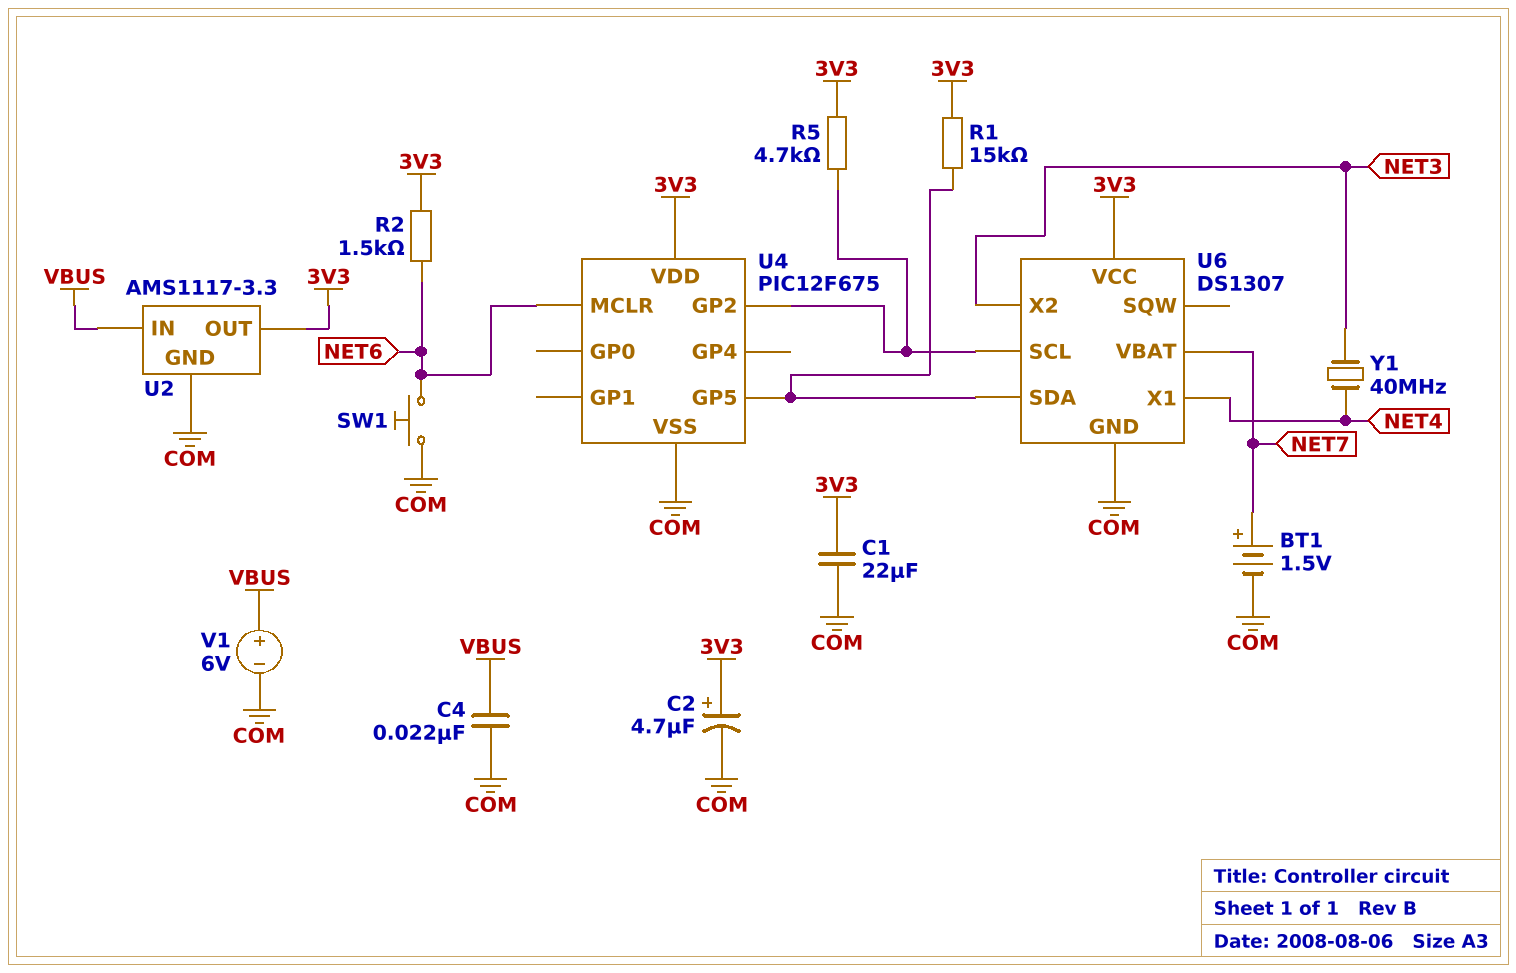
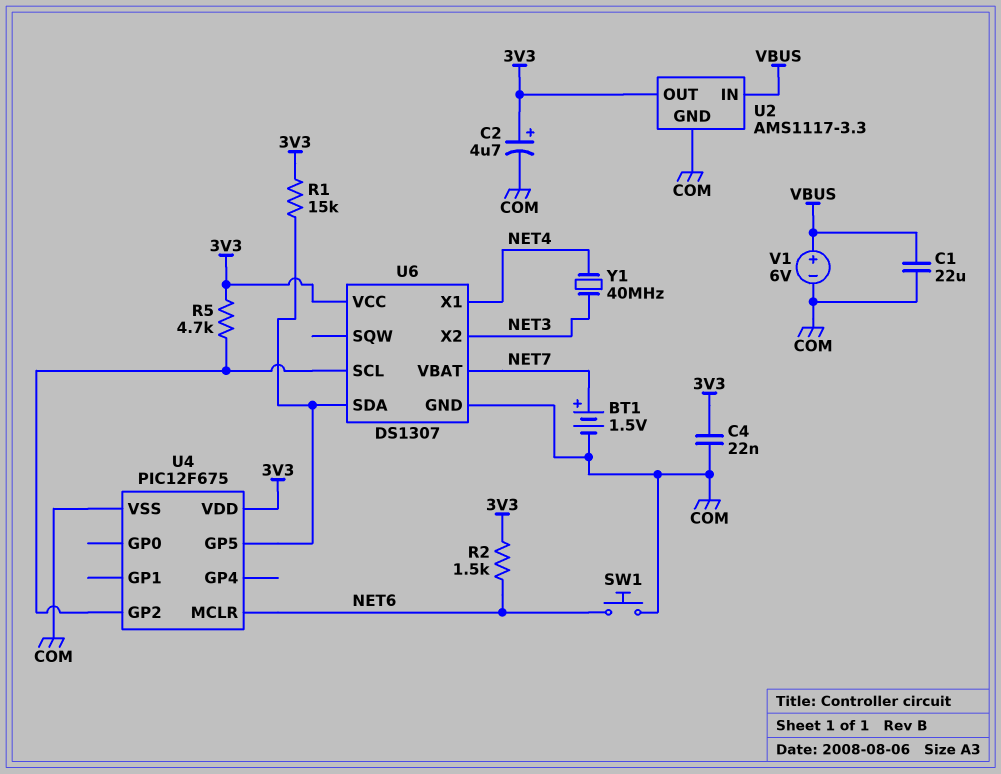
C1: 22uF (3V3, COM) -> 22uF (COM, VBUS)
C4: 22nF (COM, VBUS) -> 22nF (3V3, COM)

